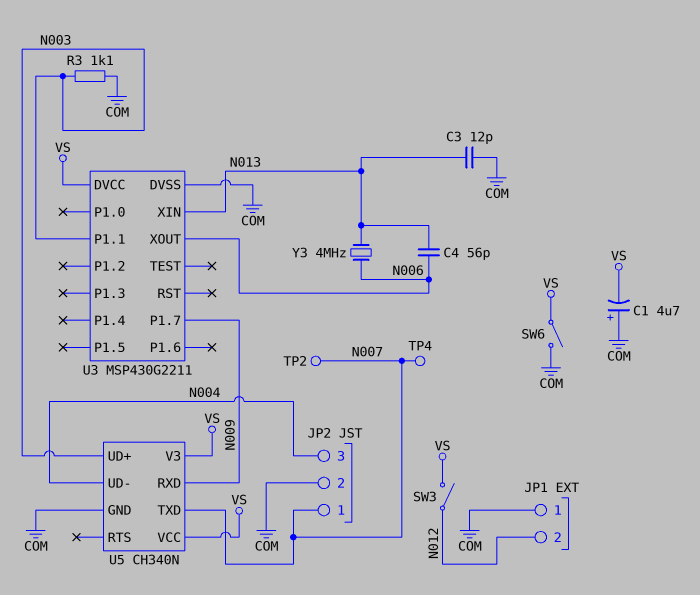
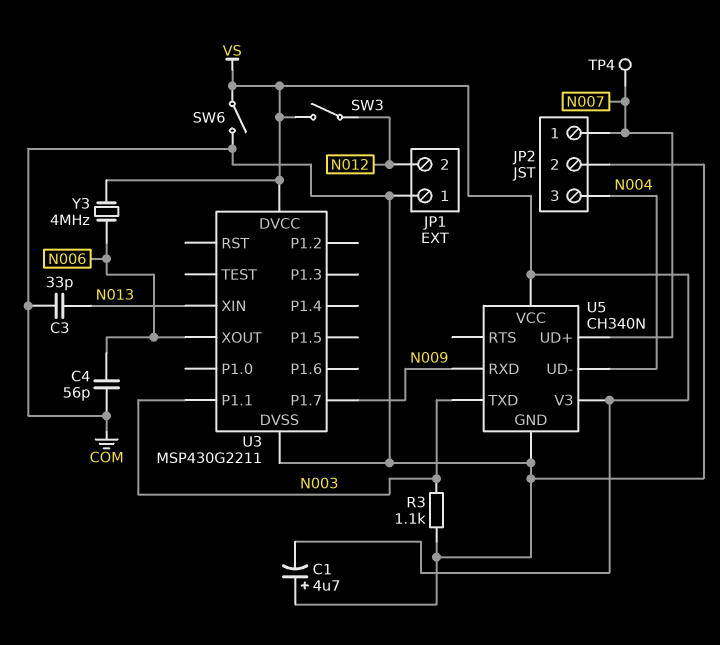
C3: 12pF (COM, N013) -> 33pF (COM, N013)
C4: 56pF (N006, N013) -> 56pF (COM, N006)
TP2: test point (N007) -> none
U5 pin TXD: N007 -> N003
U5 pin UD+: N003 -> N007
Y3: 4MHz (N006, N013) -> 4MHz (N006, VS)

